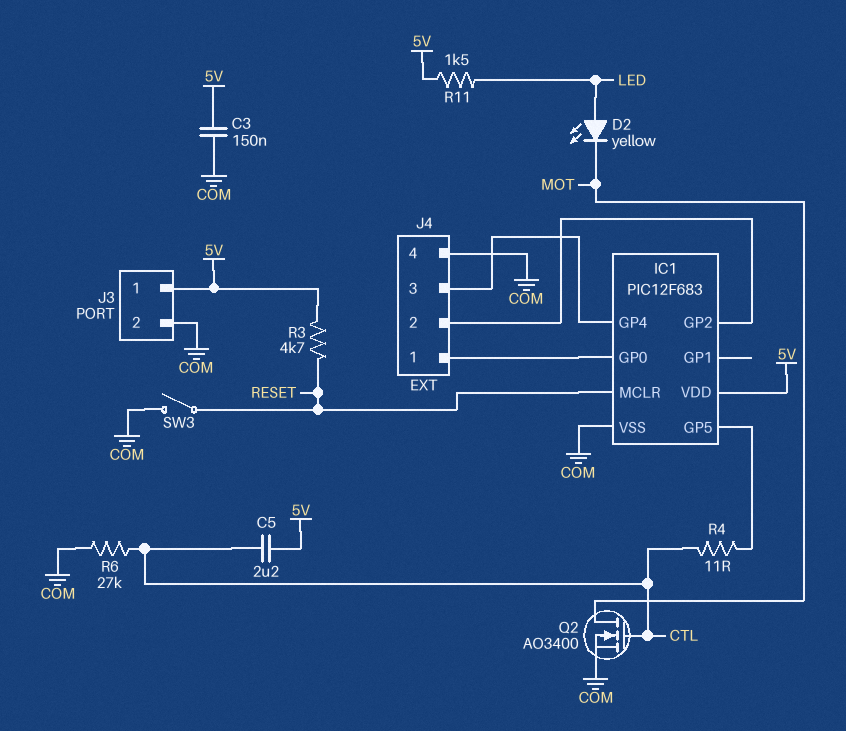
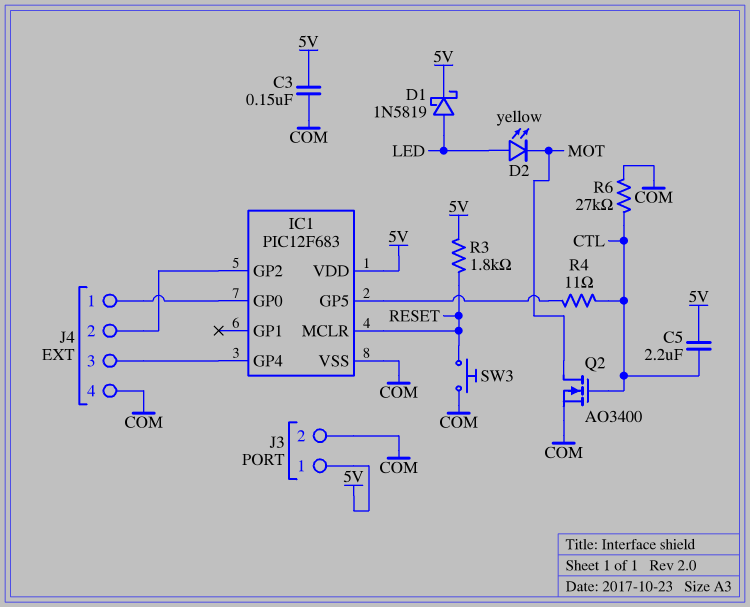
D1: none -> schottky 1N5819 (A LED, K 5V)
R3: 4.7k (5V, RESET) -> 1.8k (5V, RESET)
R11: 1.5k (5V, LED) -> none
SW3: switch (COM, RESET) -> button (COM, RESET)

